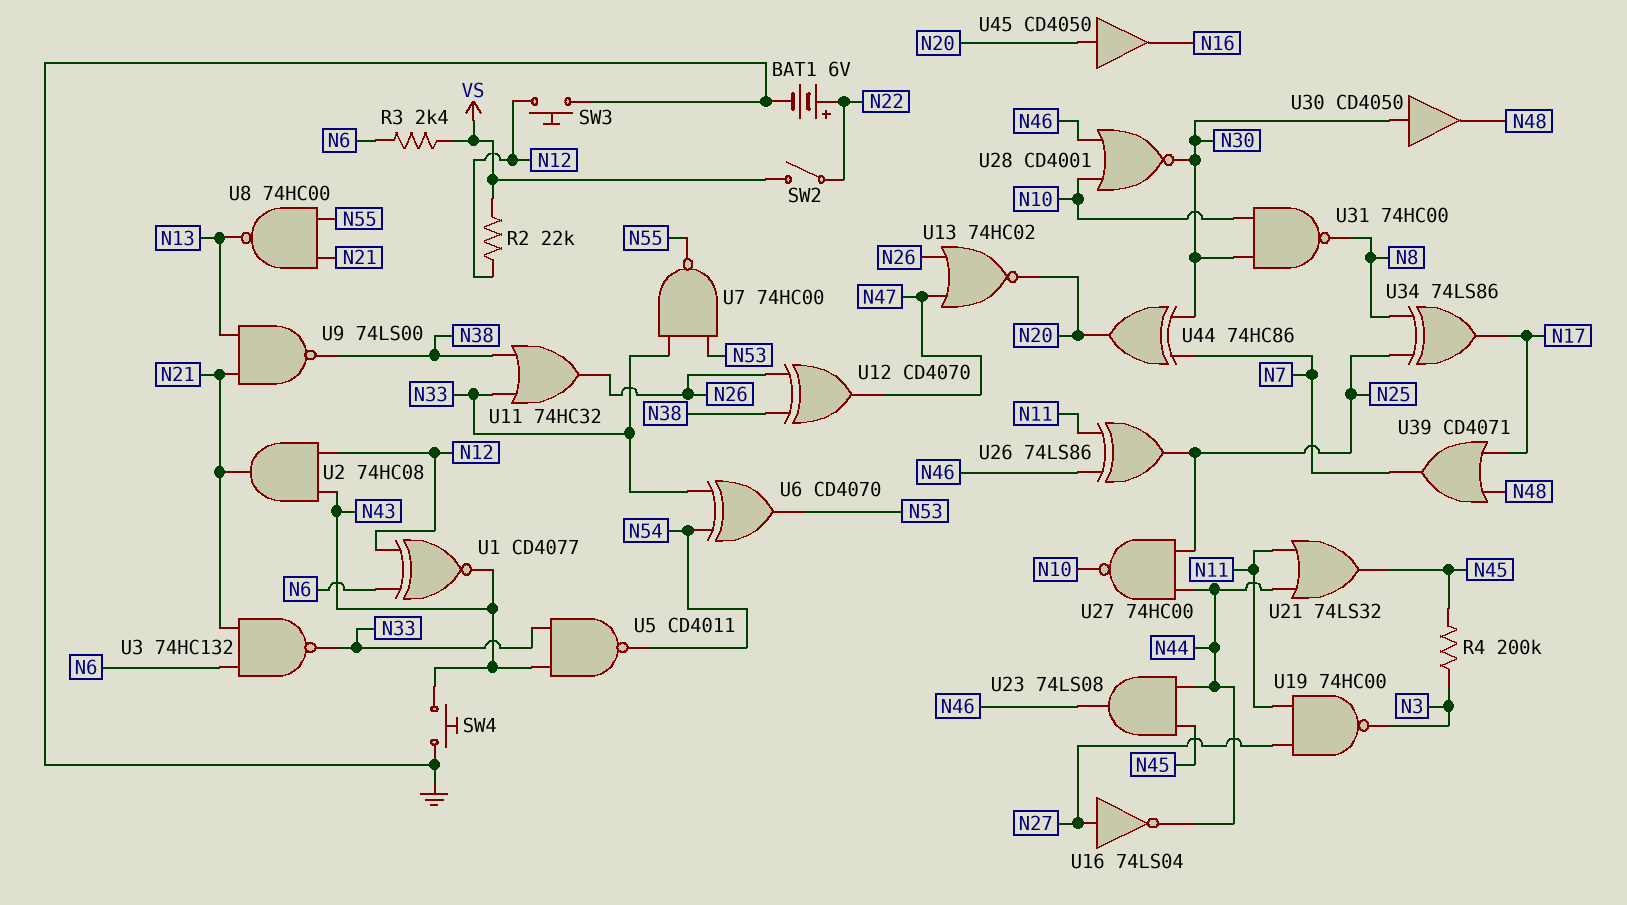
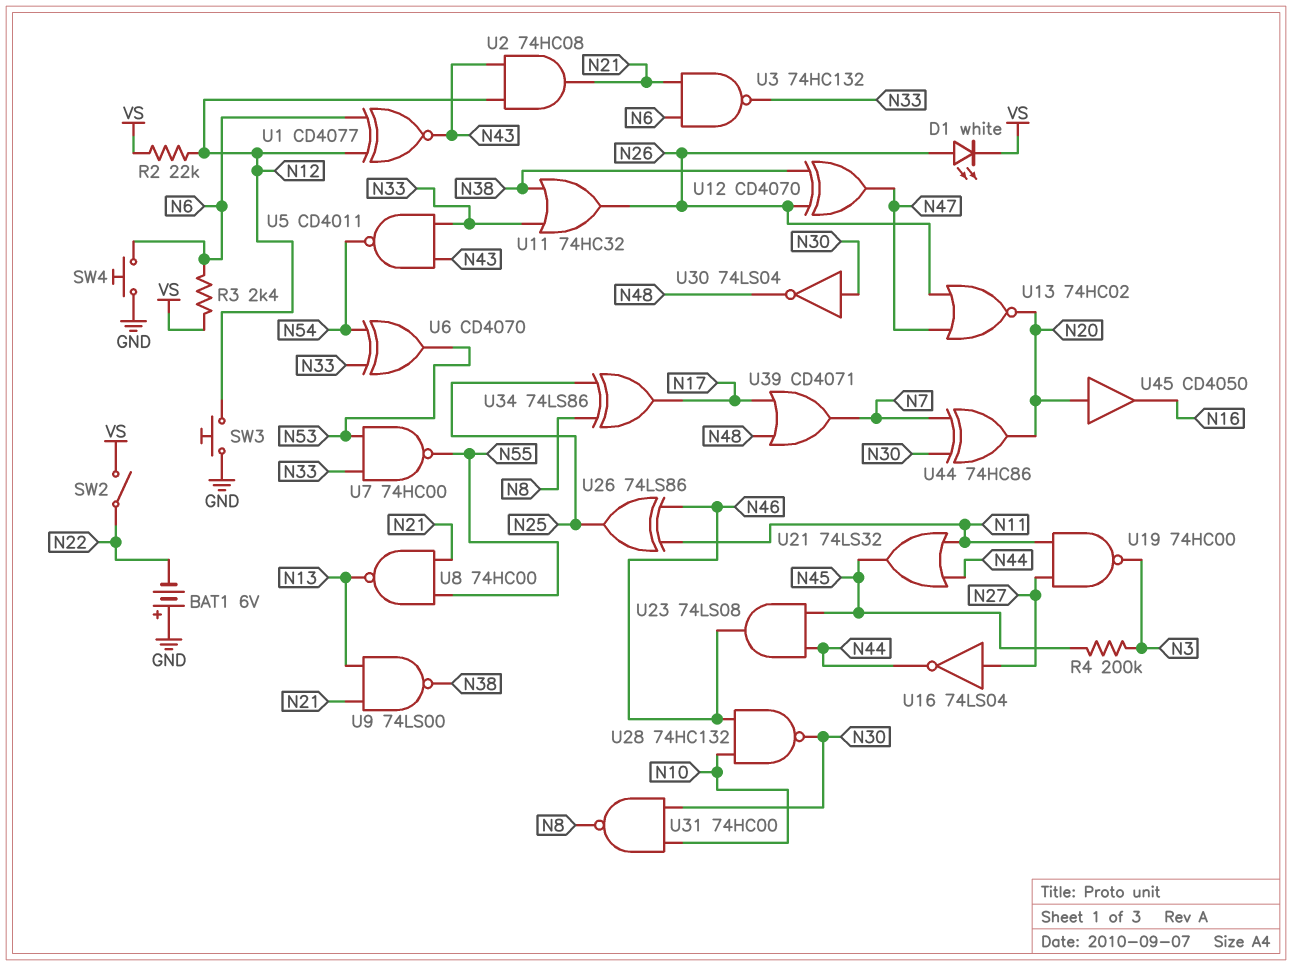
BAT1: 6V (plus N22, minus GND) -> 6V (plus GND, minus N22)
D1: none -> LED white (A N26, K VS)
SW4: button (GND, N43) -> button (GND, N6)
U27: NAND 74HC00 (in N25, in N44, out N10) -> none
U28: NOR CD4001 (in N10, in N46, out N30) -> NAND 74HC132 (in N10, in N46, out N30)
U30: buffer CD4050 (in N30, out N48) -> NOT 74LS04 (in N30, out N48)

